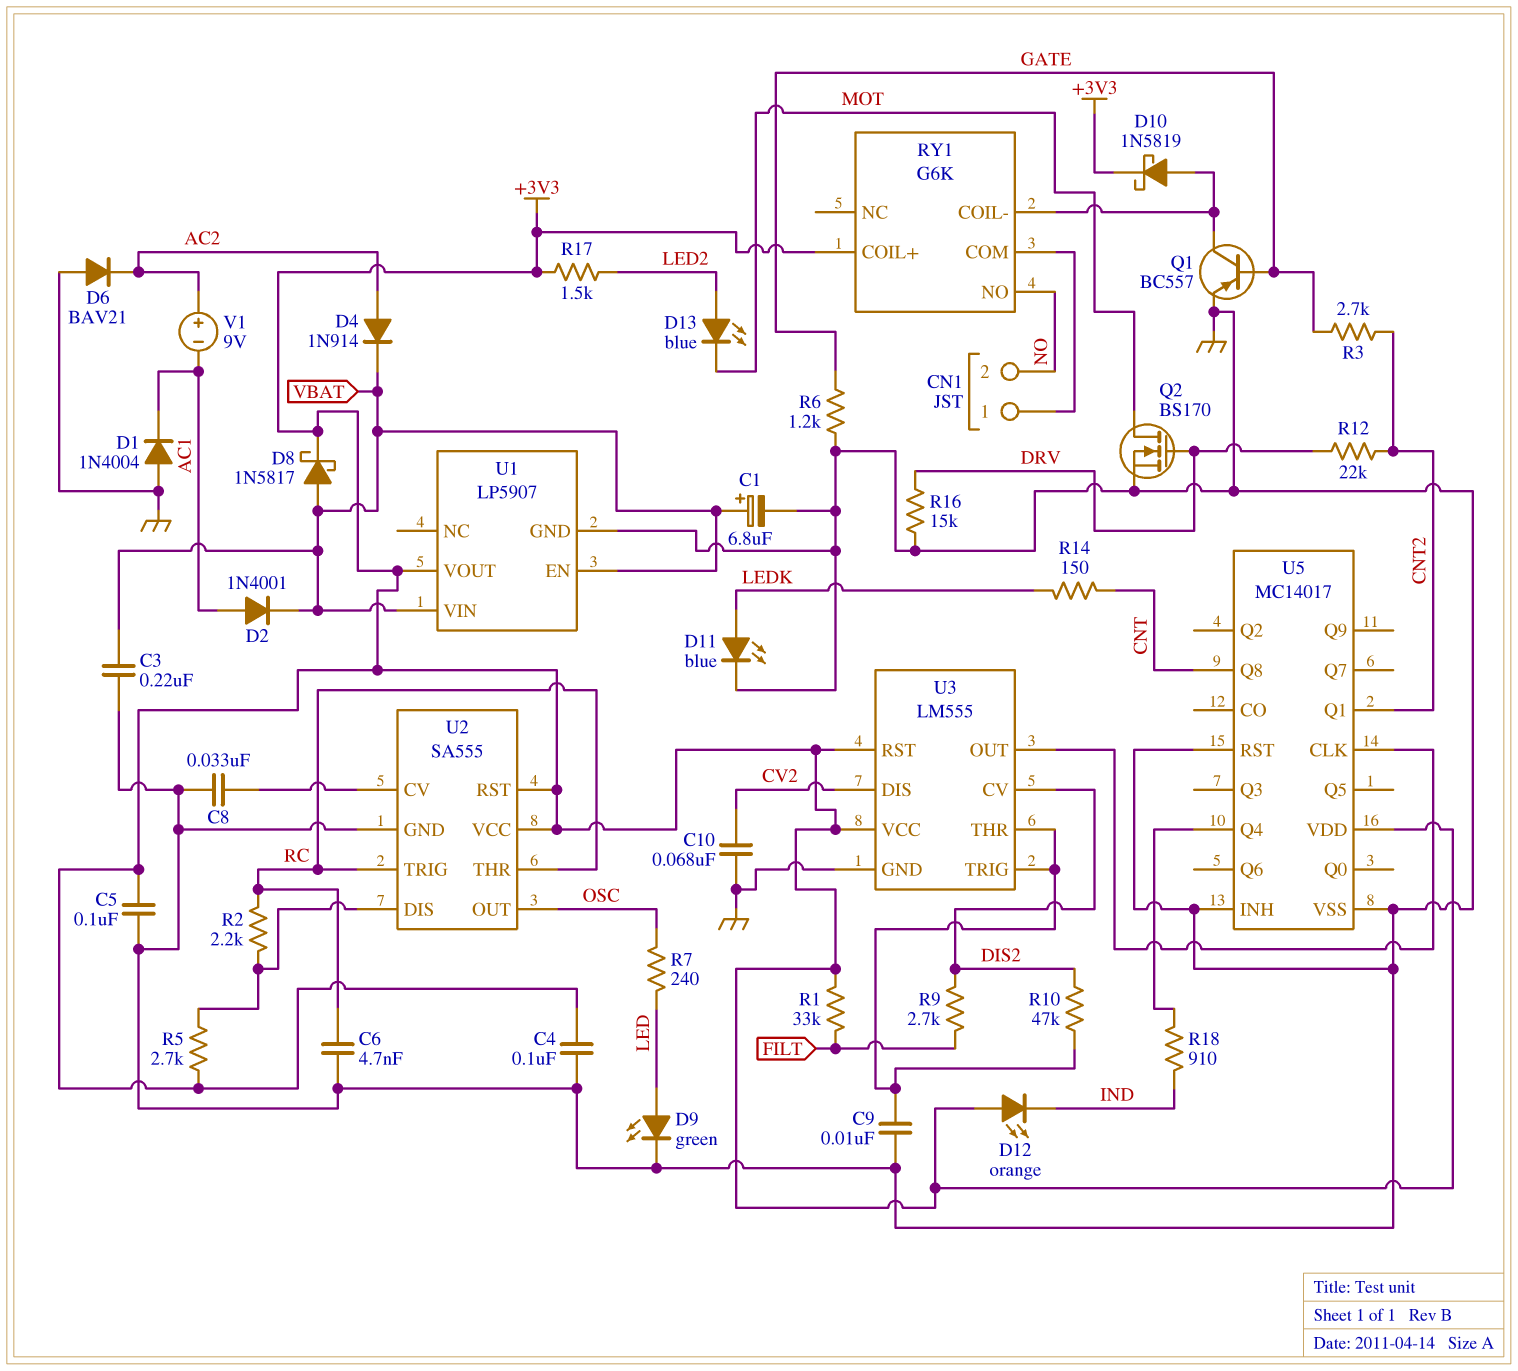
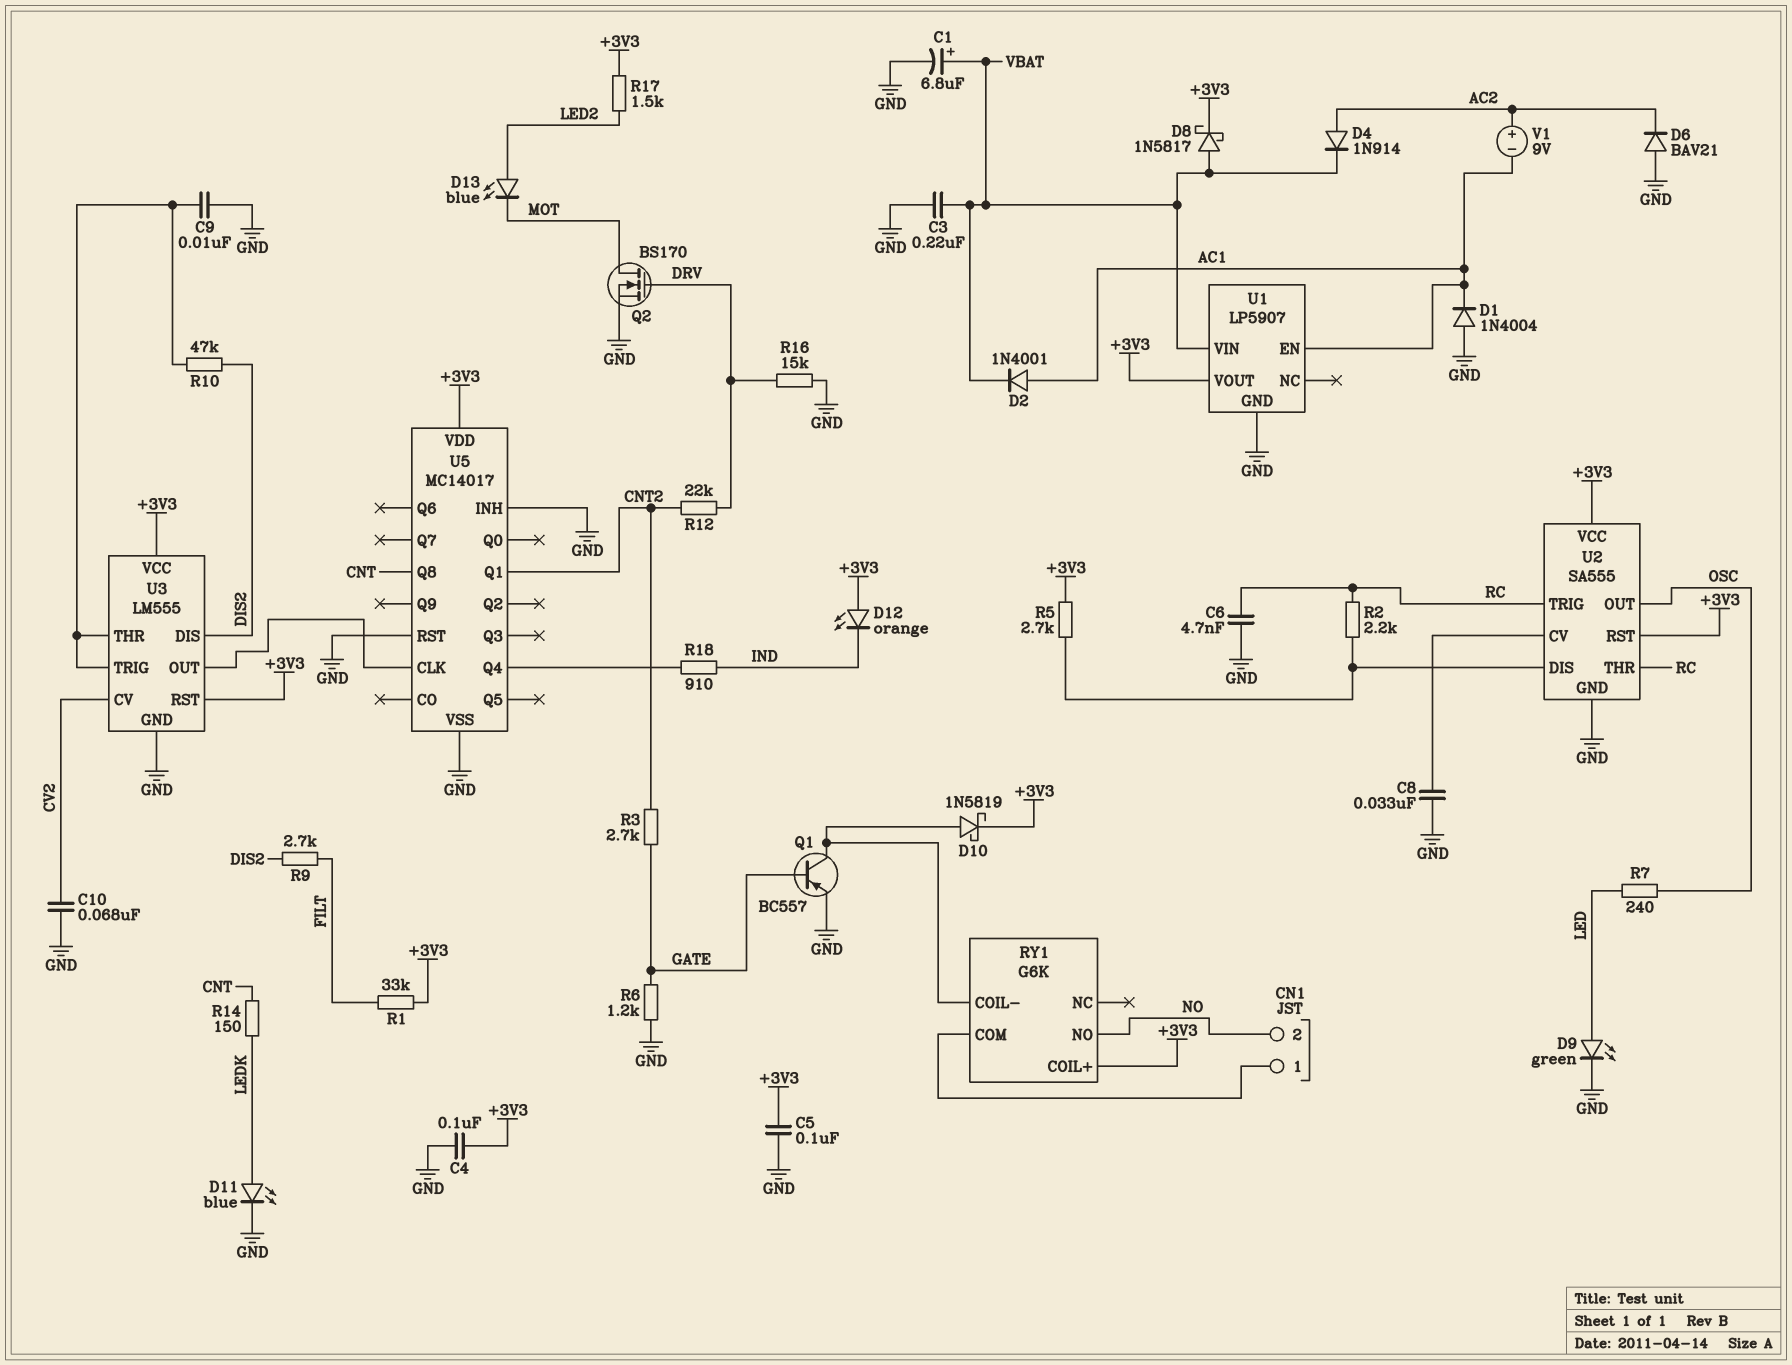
U1 pin EN: VBAT -> AC1
U3 pin CV: DIS2 -> CV2
U3 pin DIS: CV2 -> DIS2

